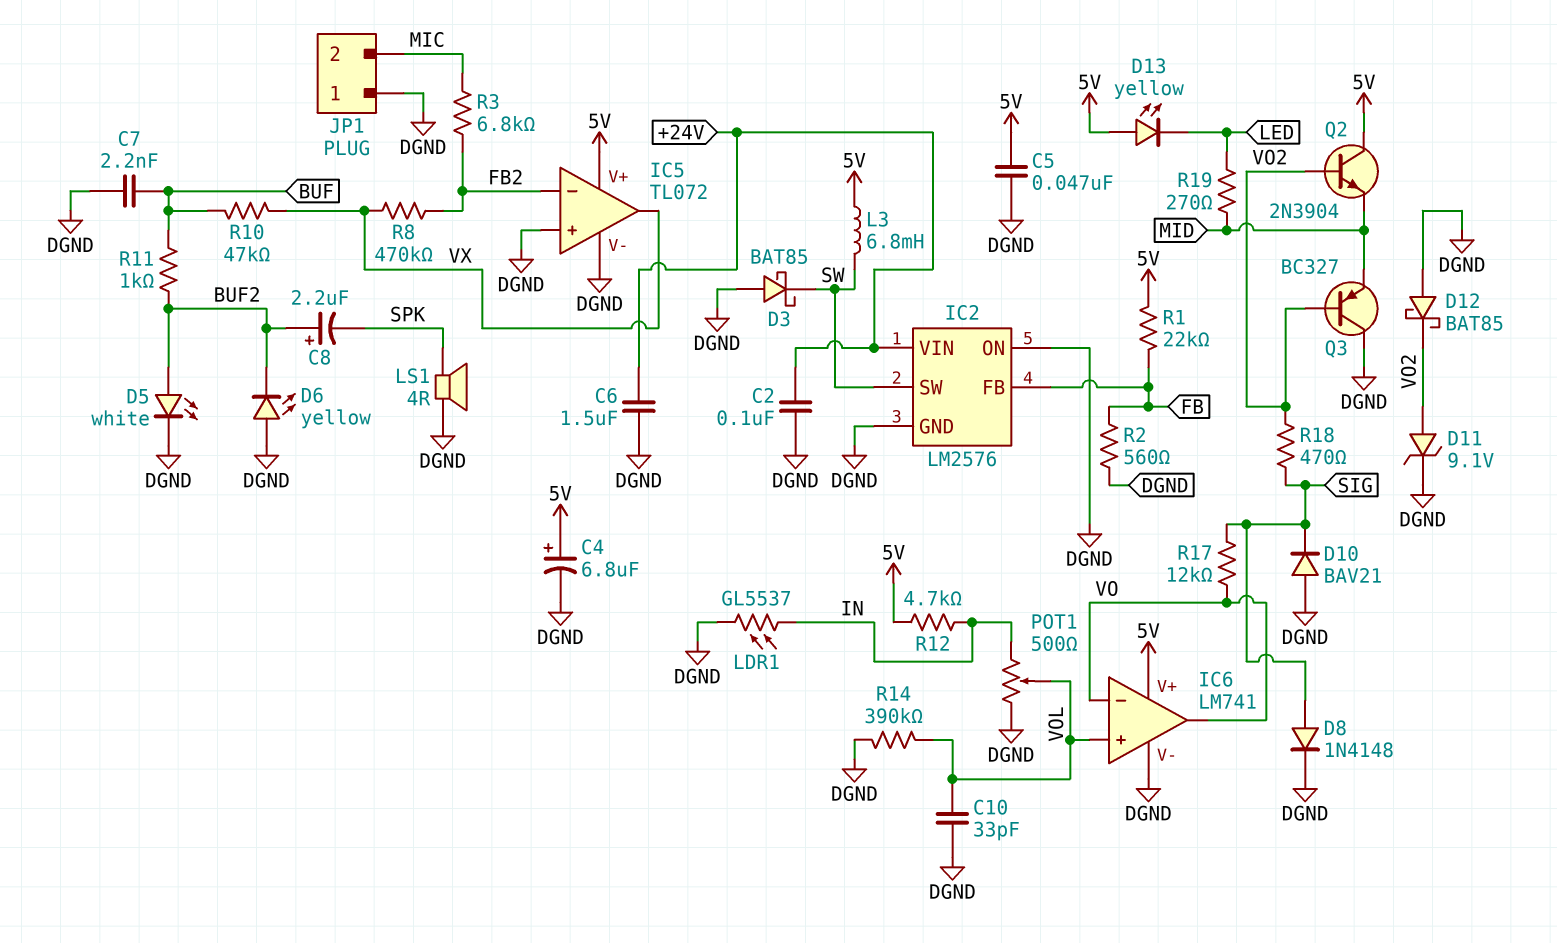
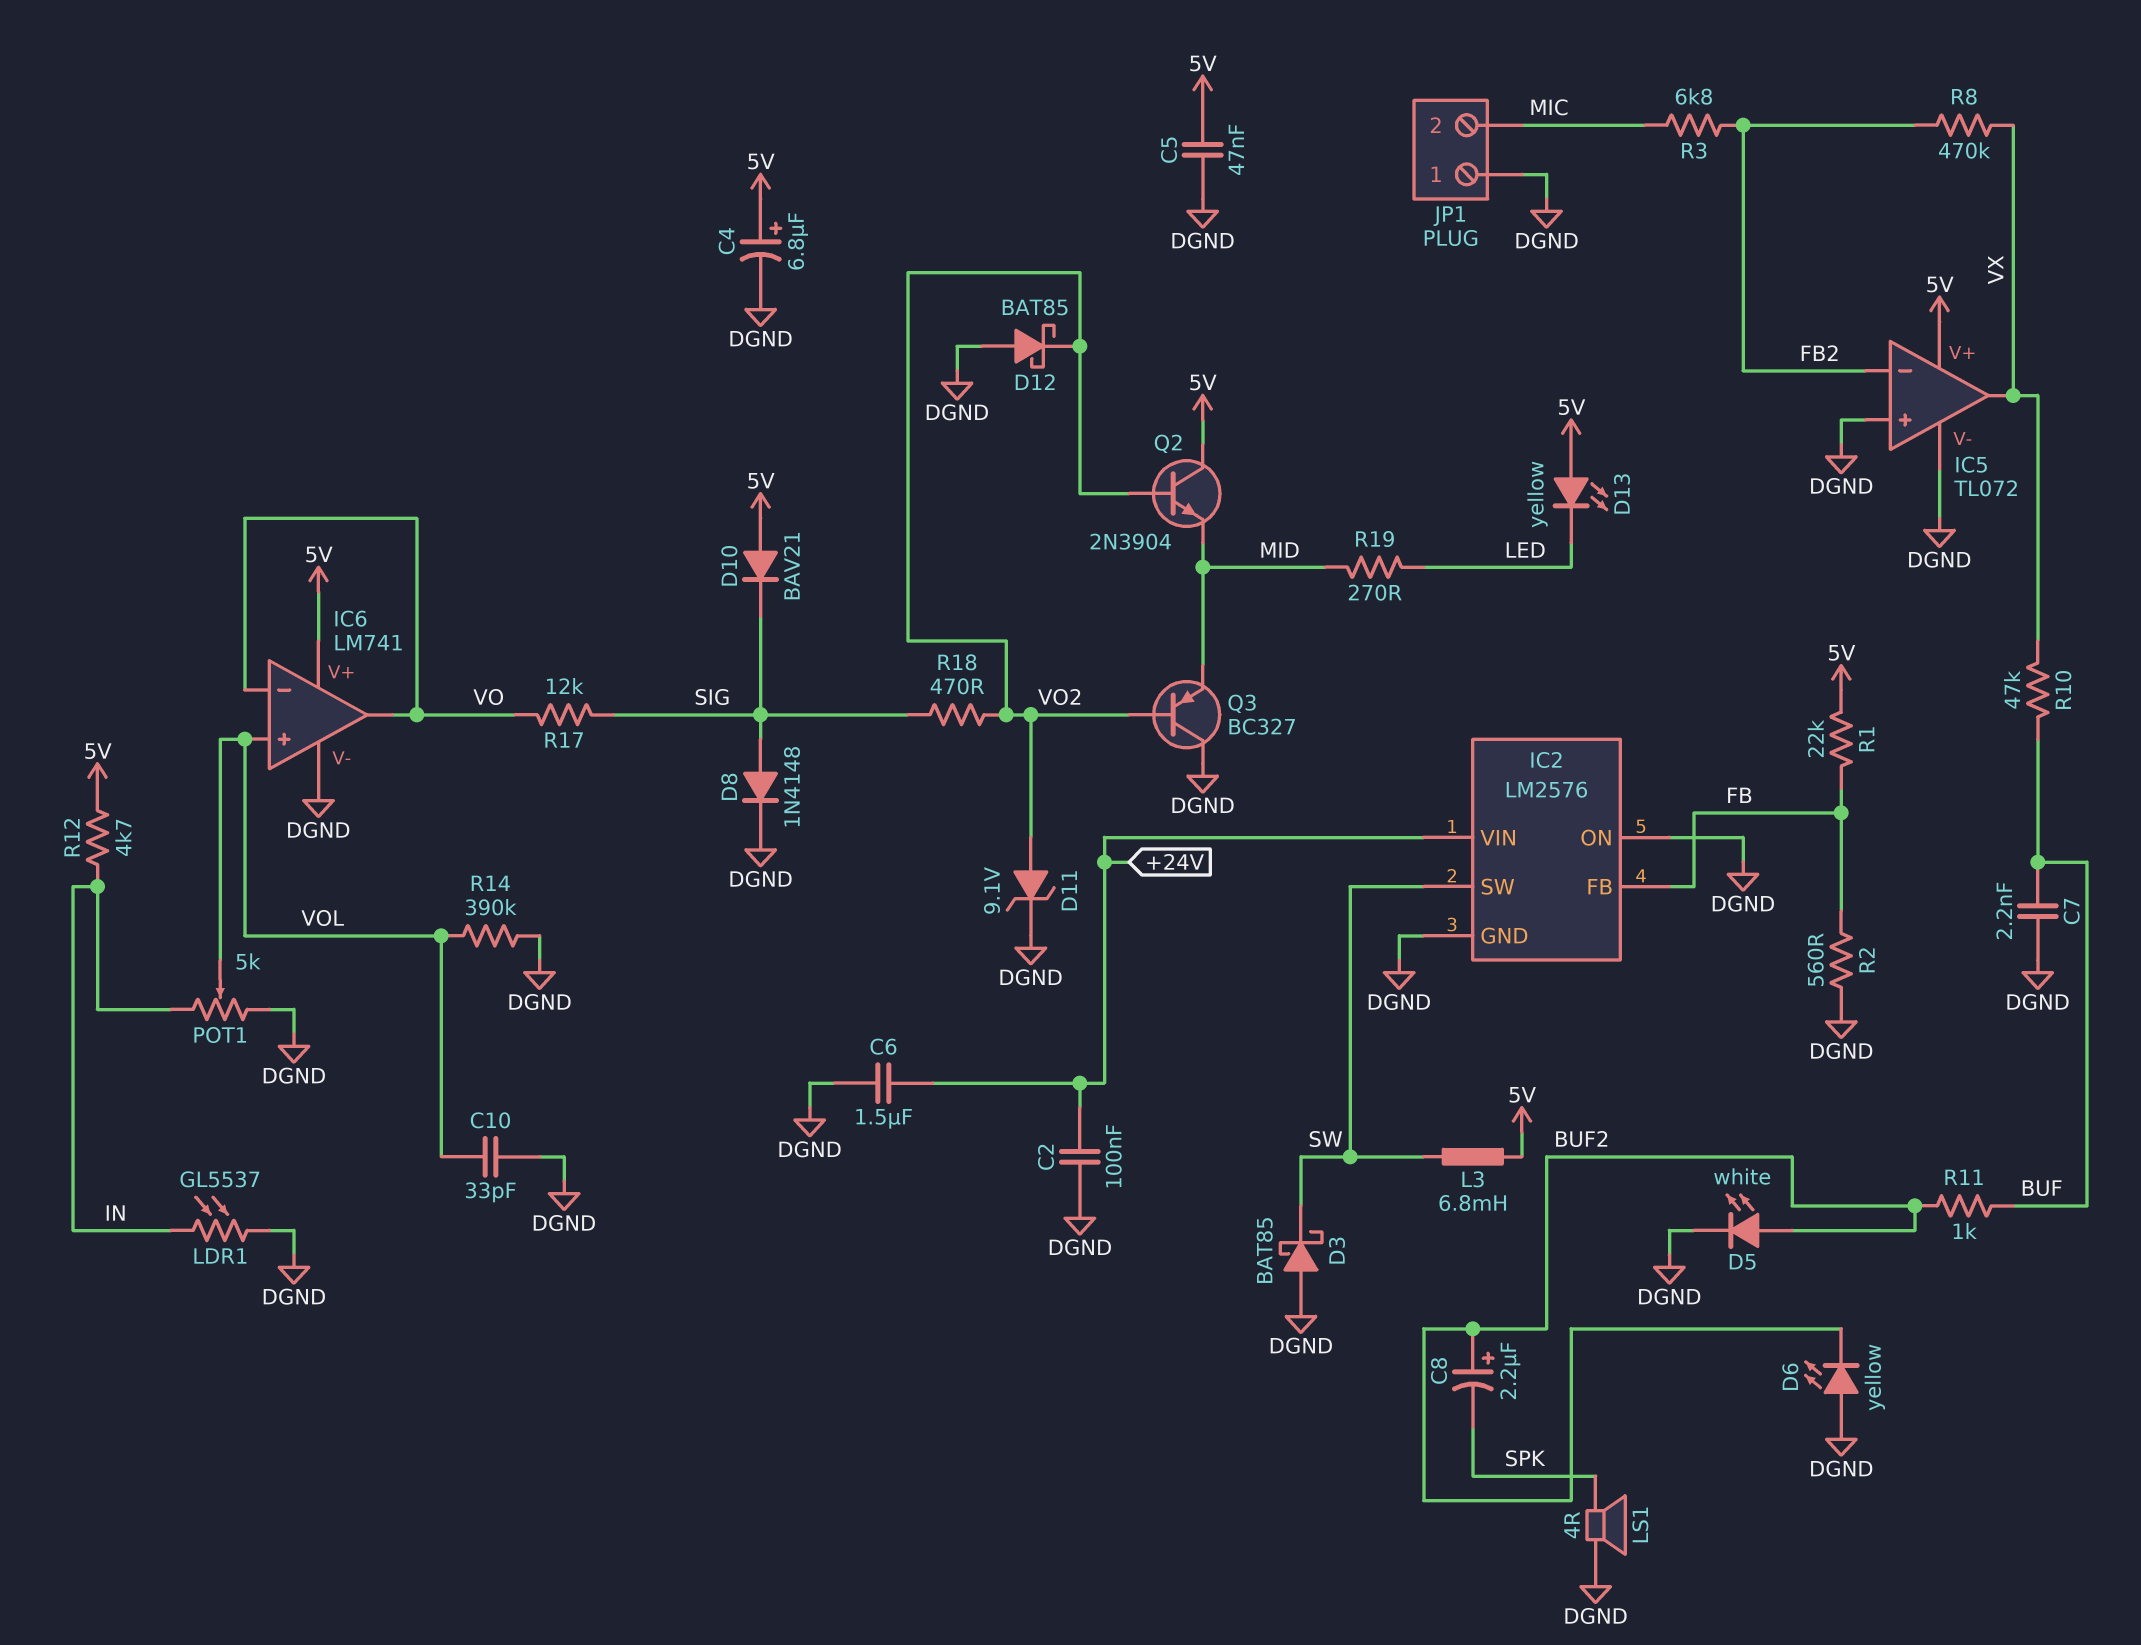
D10: diode BAV21 (A DGND, K SIG) -> diode BAV21 (A 5V, K SIG)
POT1: 500 (DGND, IN, wiper VOL) -> 5k (DGND, IN, wiper VOL)

